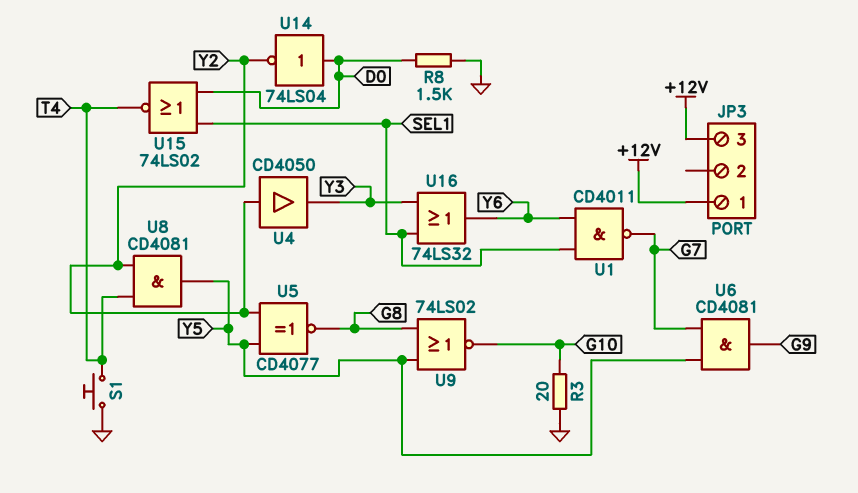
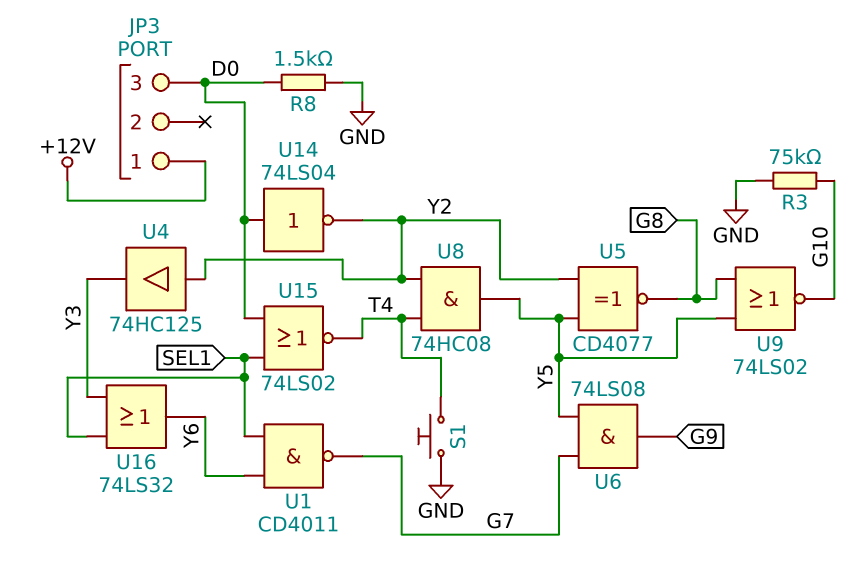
JP3 pin 3: +12V -> D0
R3: 20 (G10, GND) -> 75k (G10, GND)
U4: buffer CD4050 (in Y2, out Y3) -> buffer 74HC125 (in Y2, out Y3)
U6: AND CD4081 (in G7, in Y5, out G9) -> AND 74LS08 (in G7, in Y5, out G9)
U8: AND CD4081 (in T4, in Y2, out Y5) -> AND 74HC08 (in T4, in Y2, out Y5)

